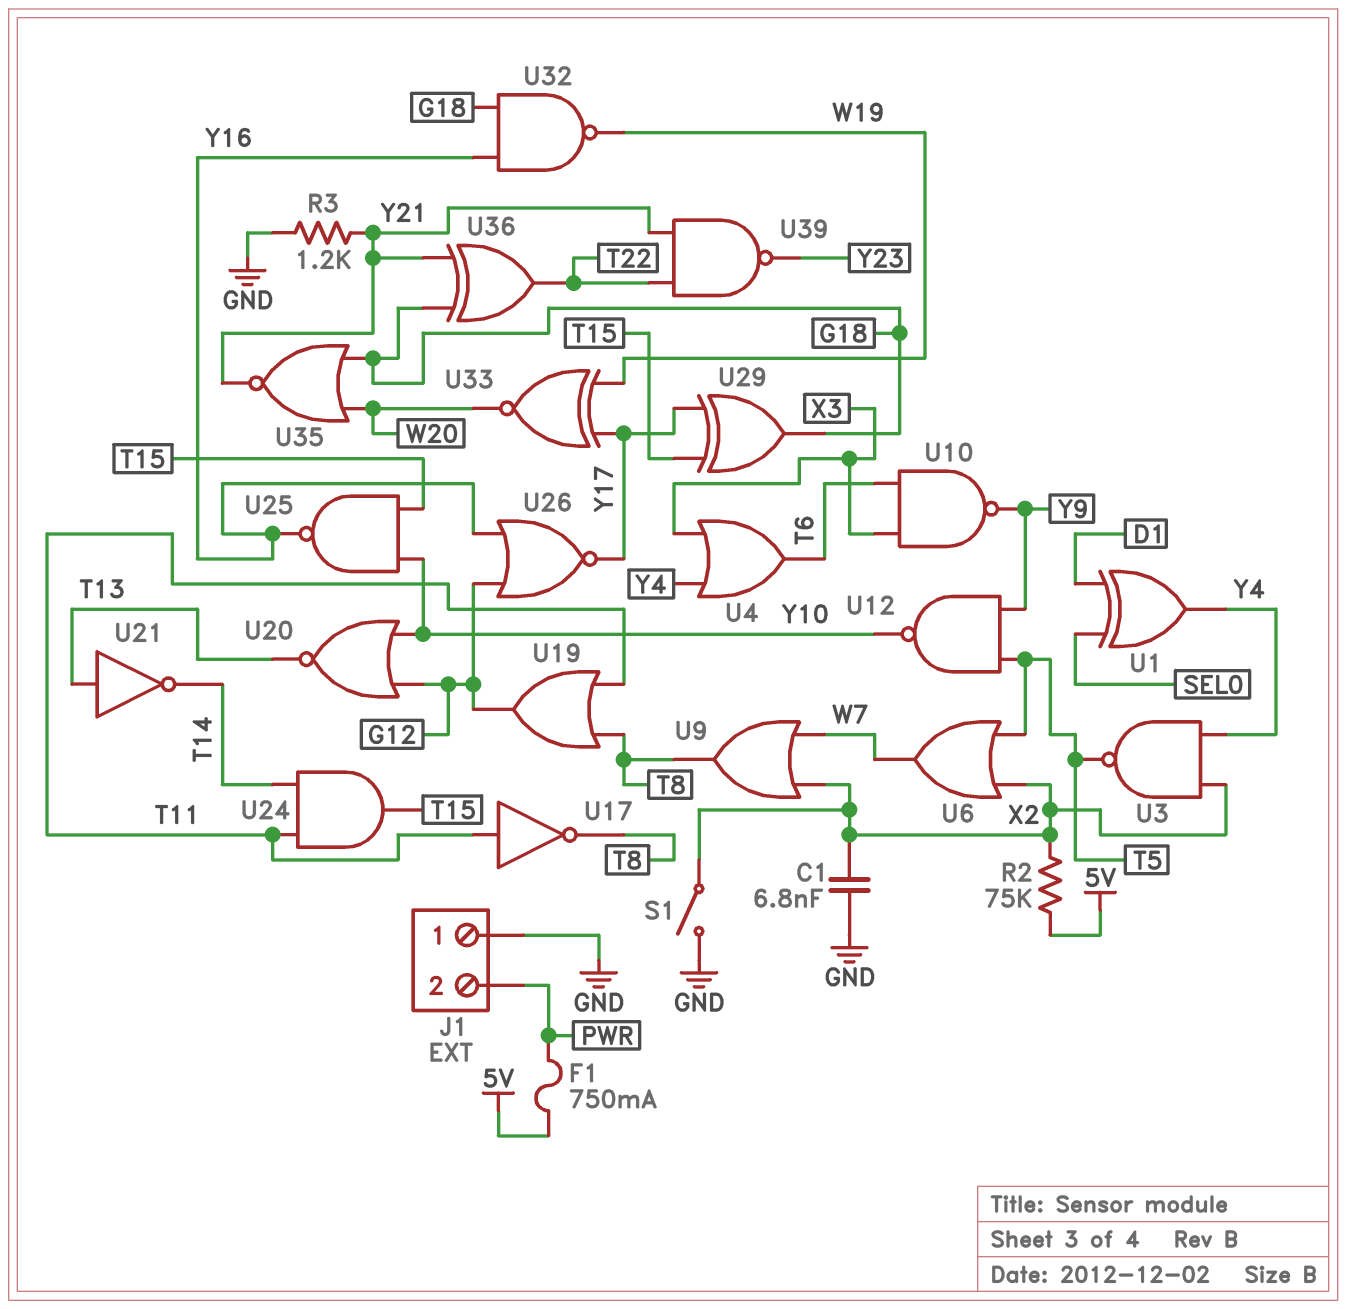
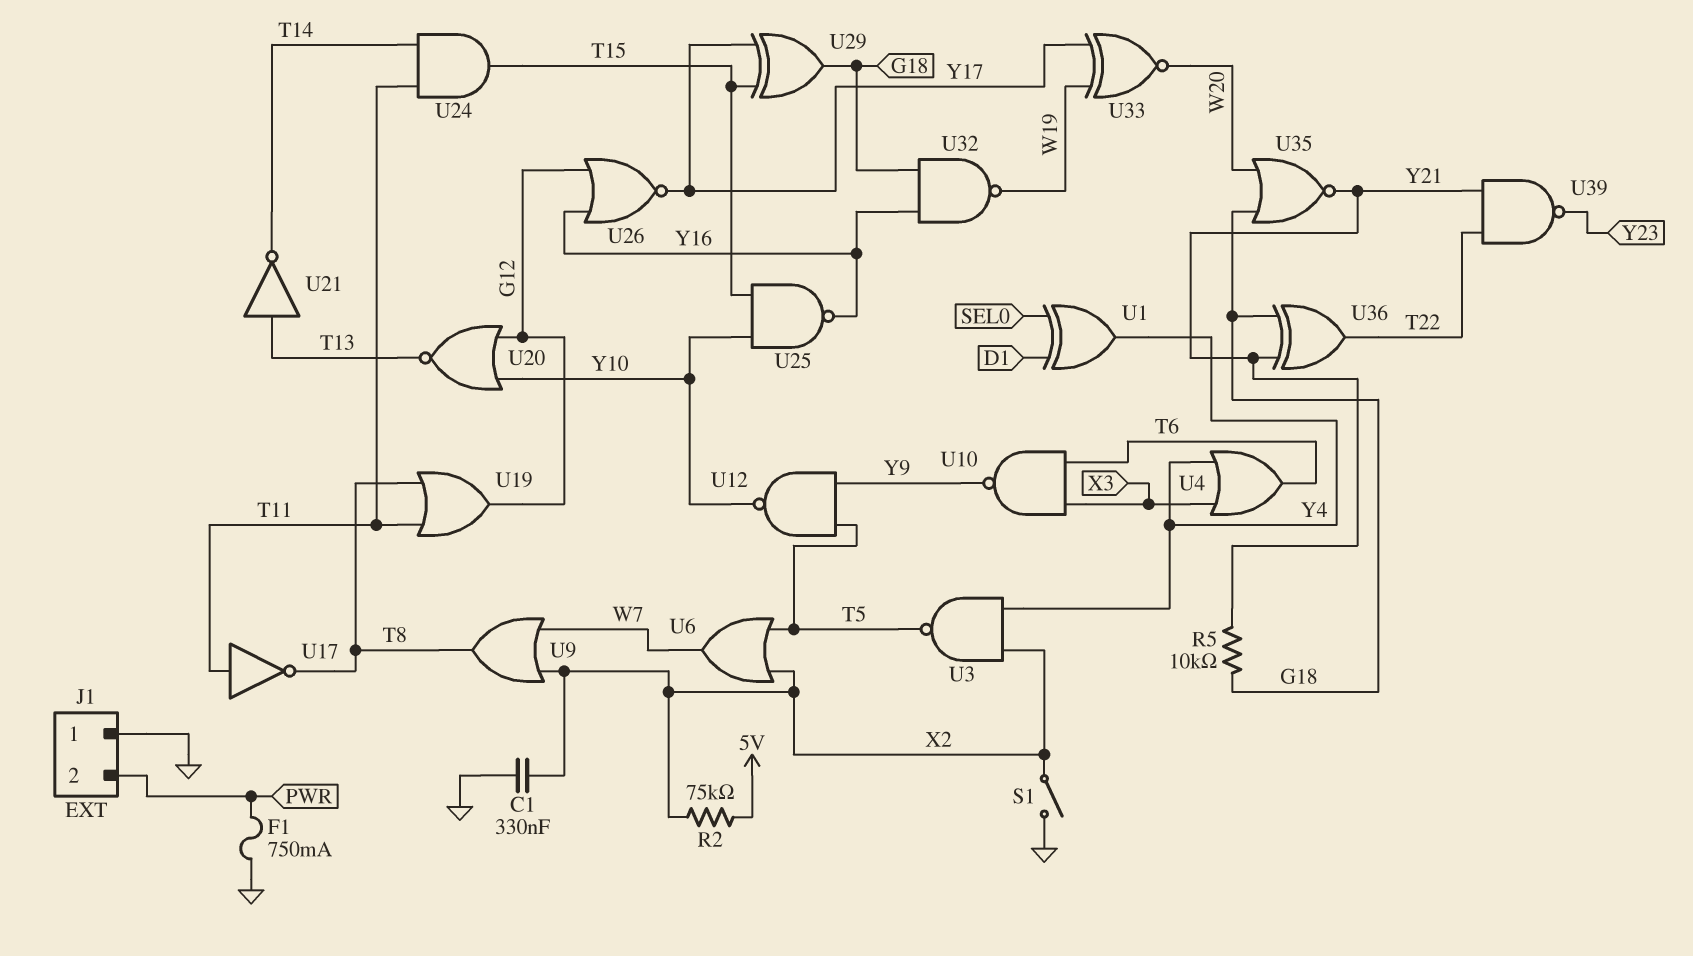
C1: 6.8nF (GND, X2) -> 330nF (GND, X2)
F1: 750mA (5V, PWR) -> 750mA (GND, PWR)
R3: 1.2k (GND, Y21) -> none
R5: none -> 10k (G18, Y21)

